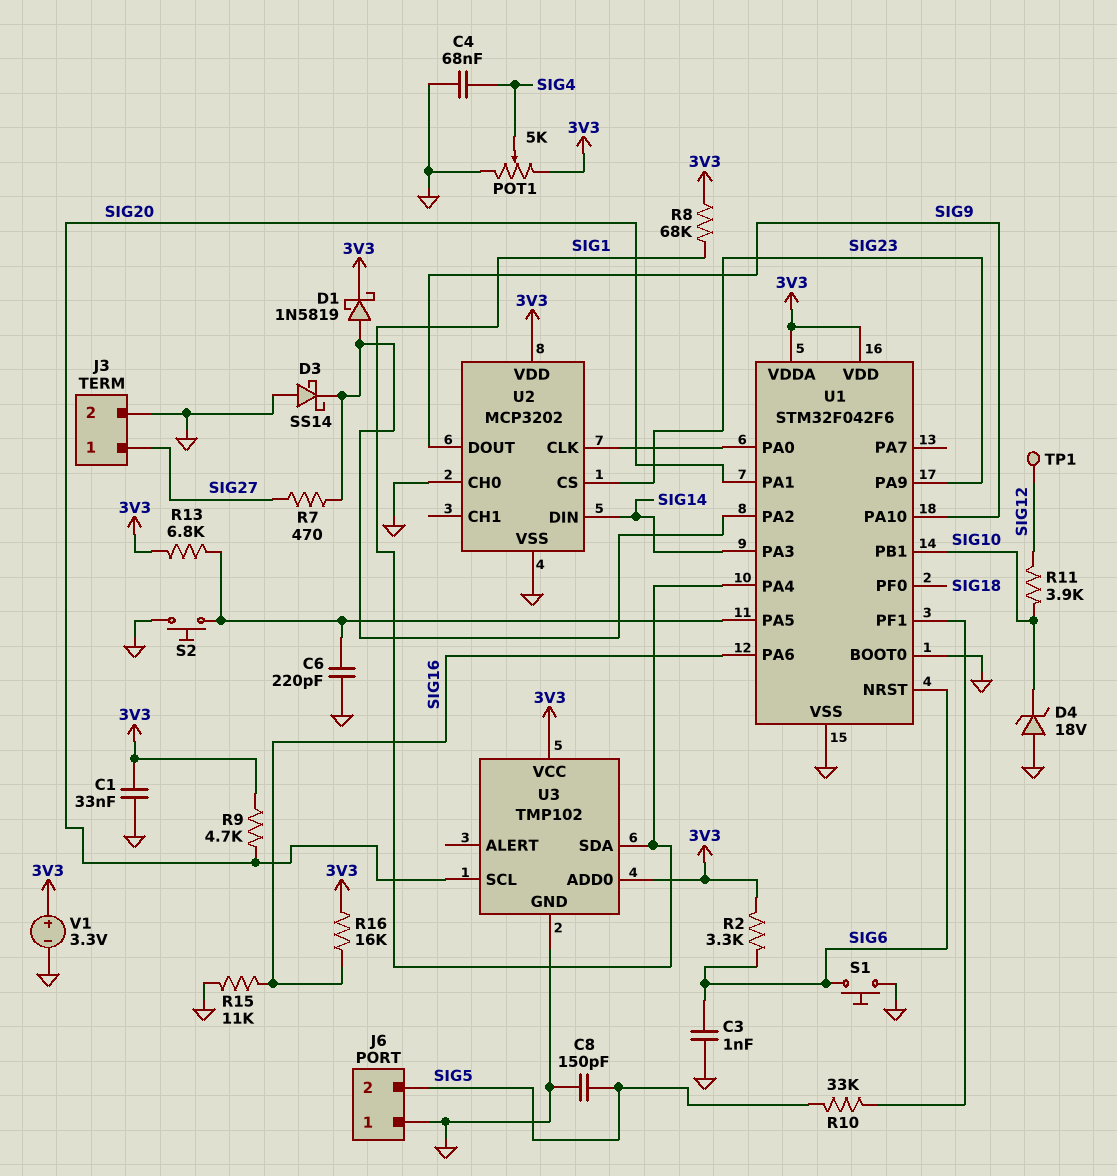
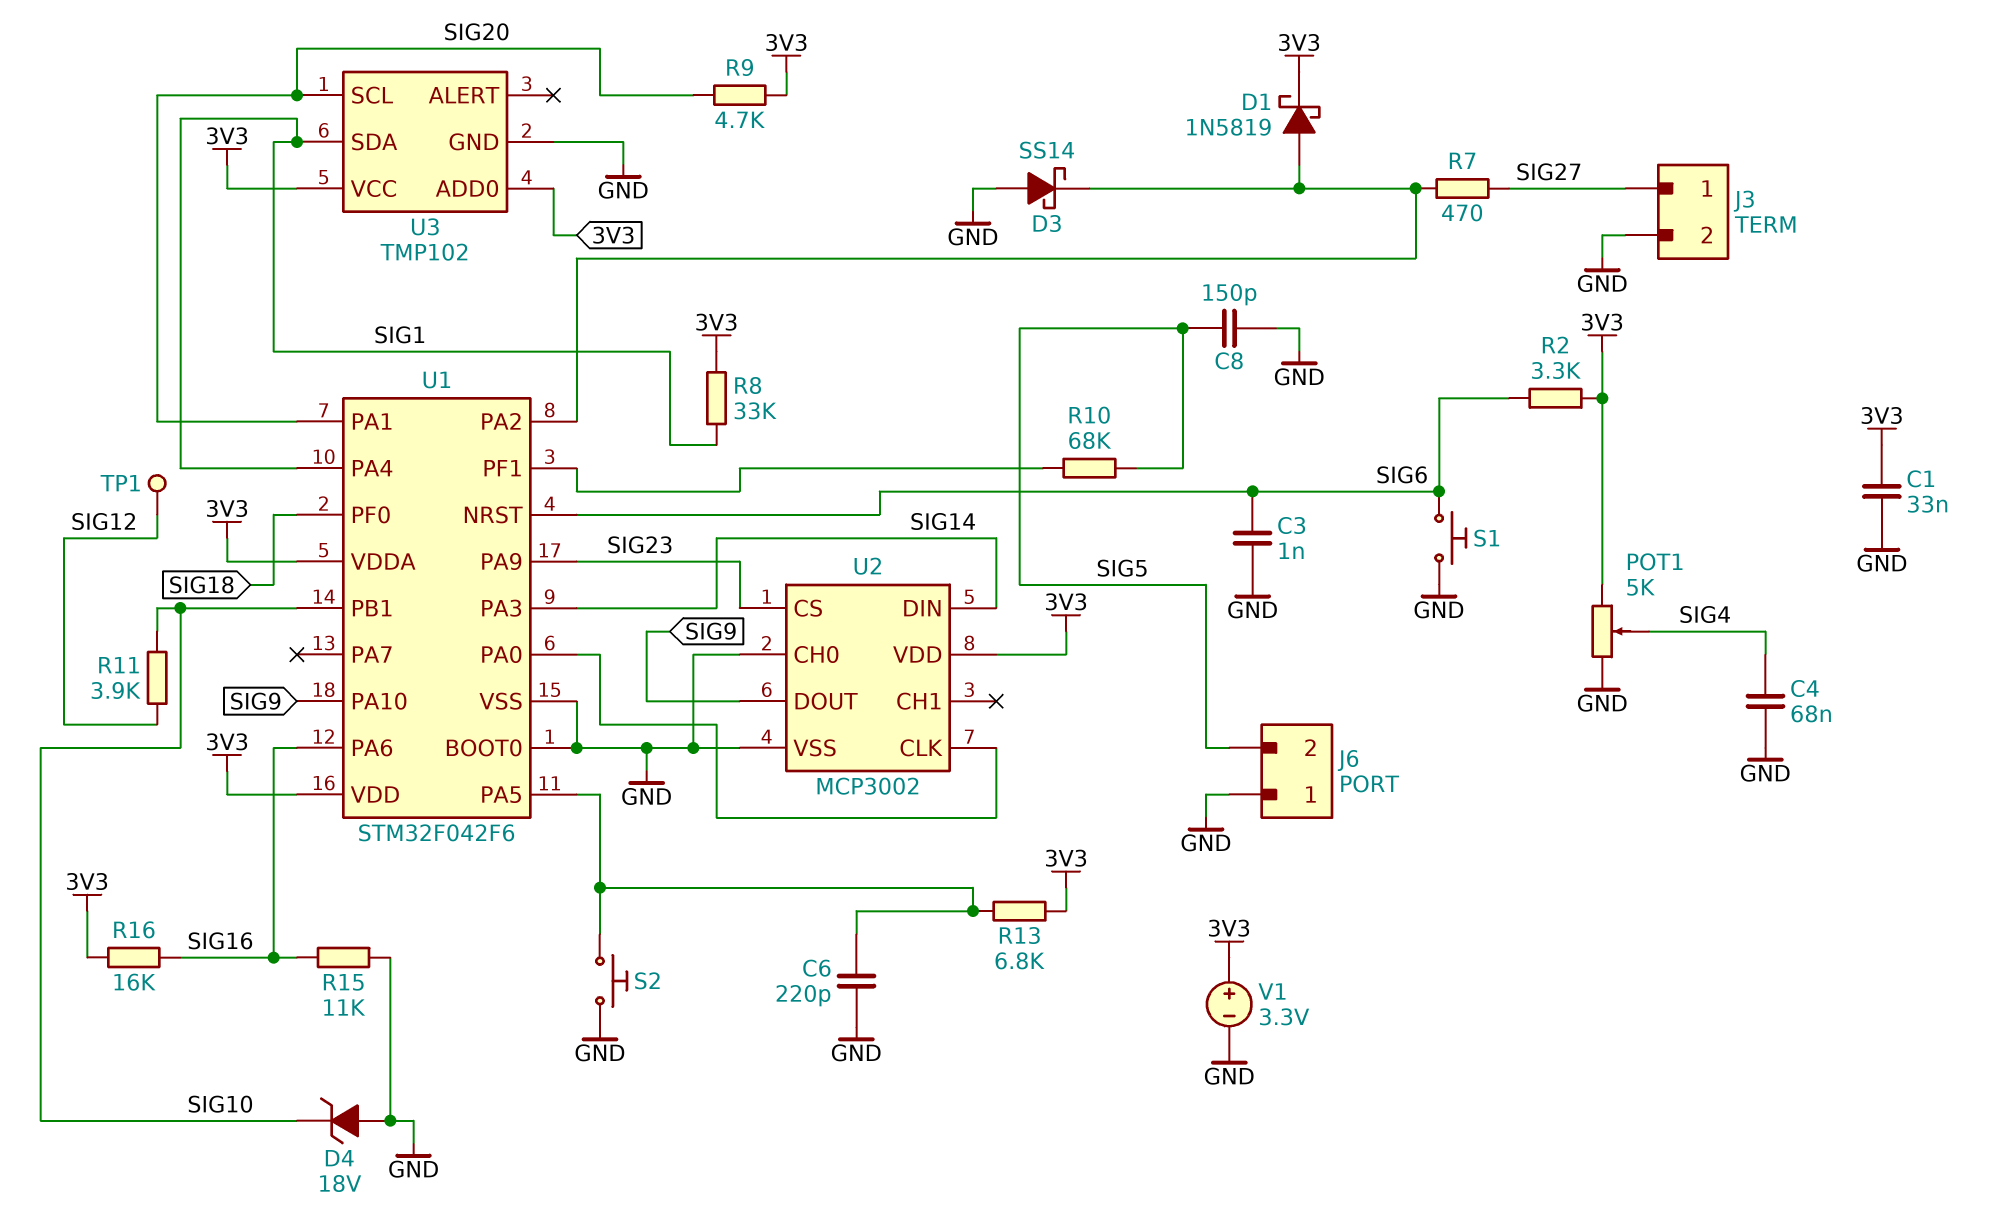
R8: 68k (3V3, SIG1) -> 33k (3V3, SIG1)
R10: 33k (SIG5, U1/PF1) -> 68k (SIG5, U1/PF1)
U2: MCP3202 -> MCP3002

